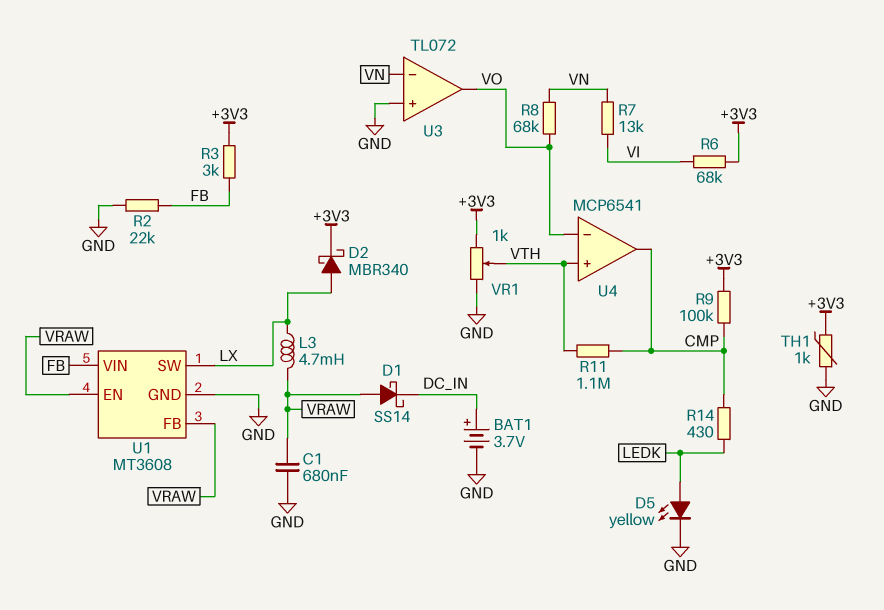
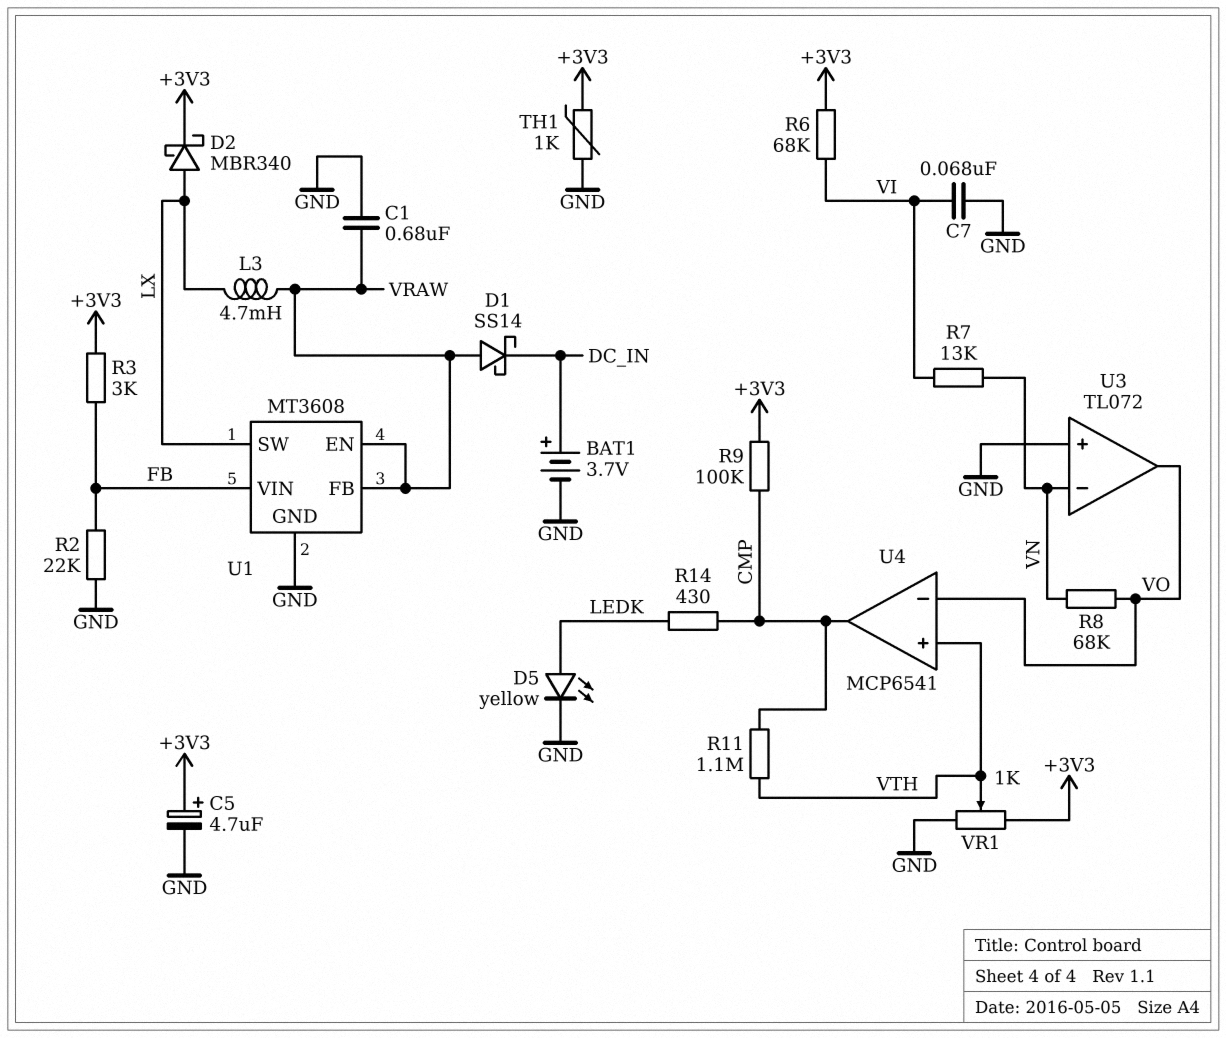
C5: none -> 4.7uF (plus +3V3, minus GND)
C7: none -> 68nF (GND, VI)

